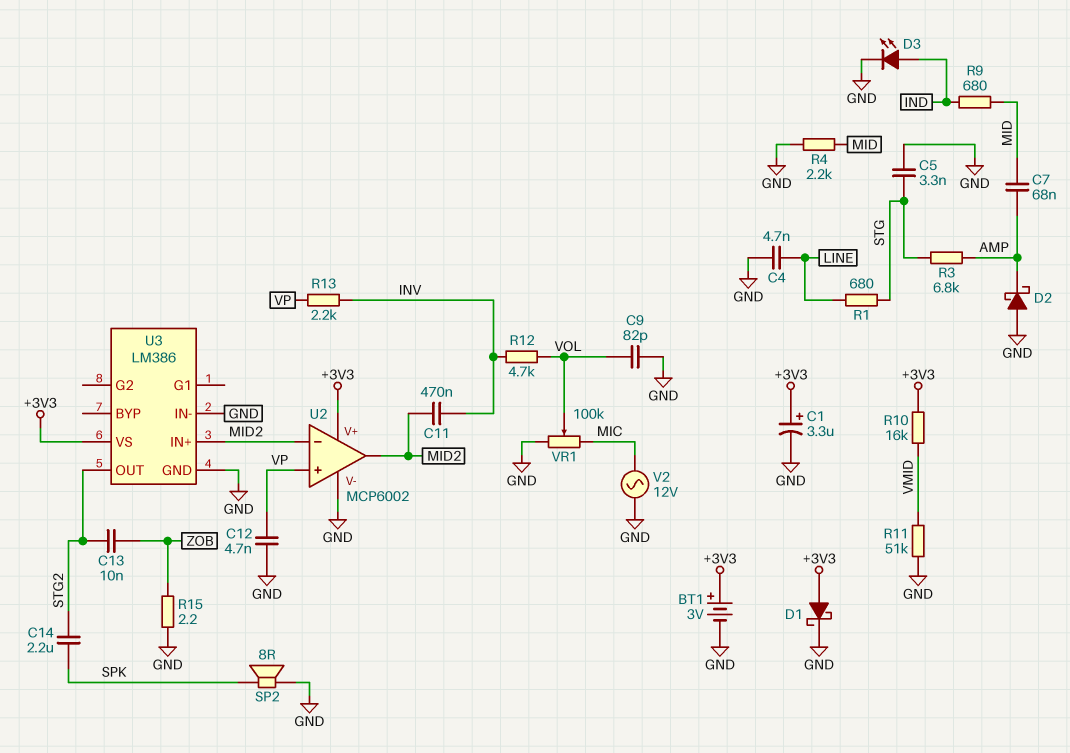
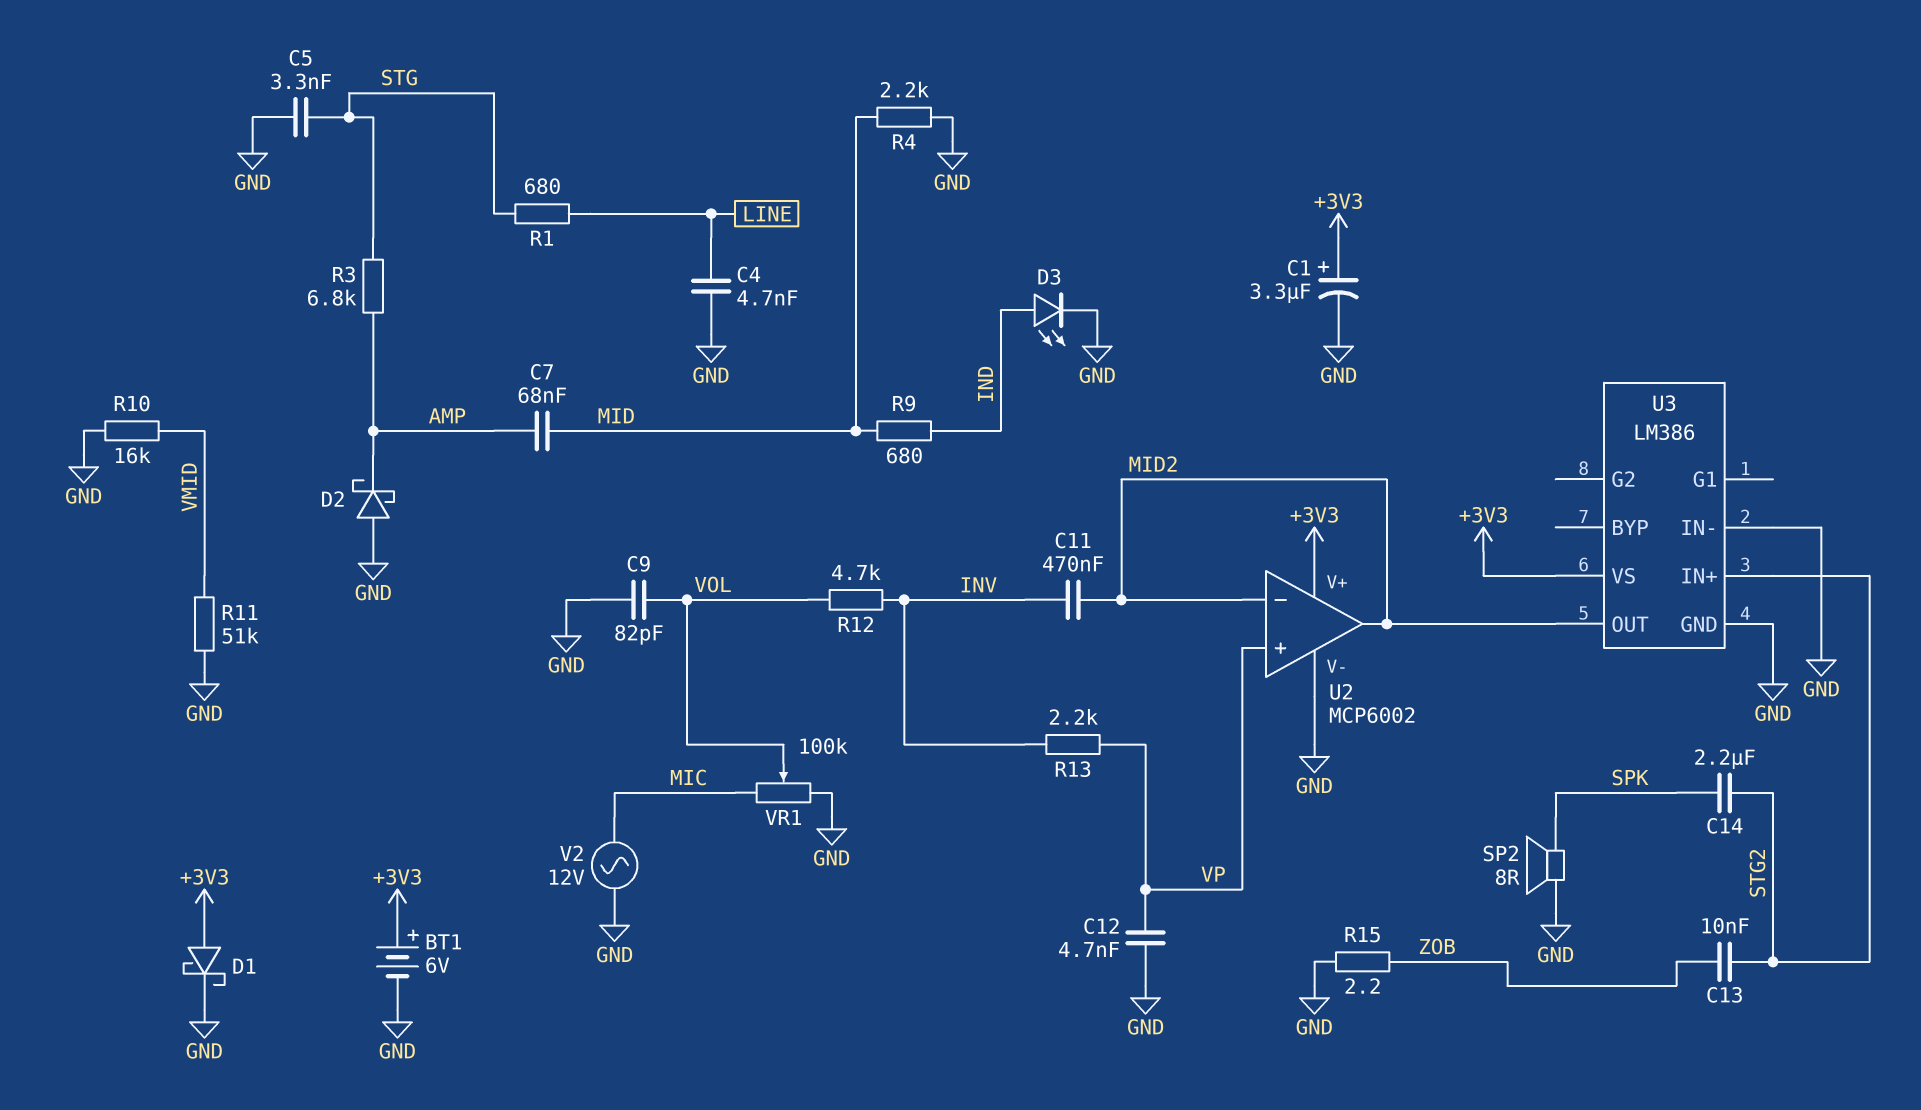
BT1: 3V (plus +3V3, minus GND) -> 6V (plus +3V3, minus GND)
R10: 16k (+3V3, VMID) -> 16k (GND, VMID)
U3 pin IN+: MID2 -> STG2
U3 pin OUT: STG2 -> MID2

